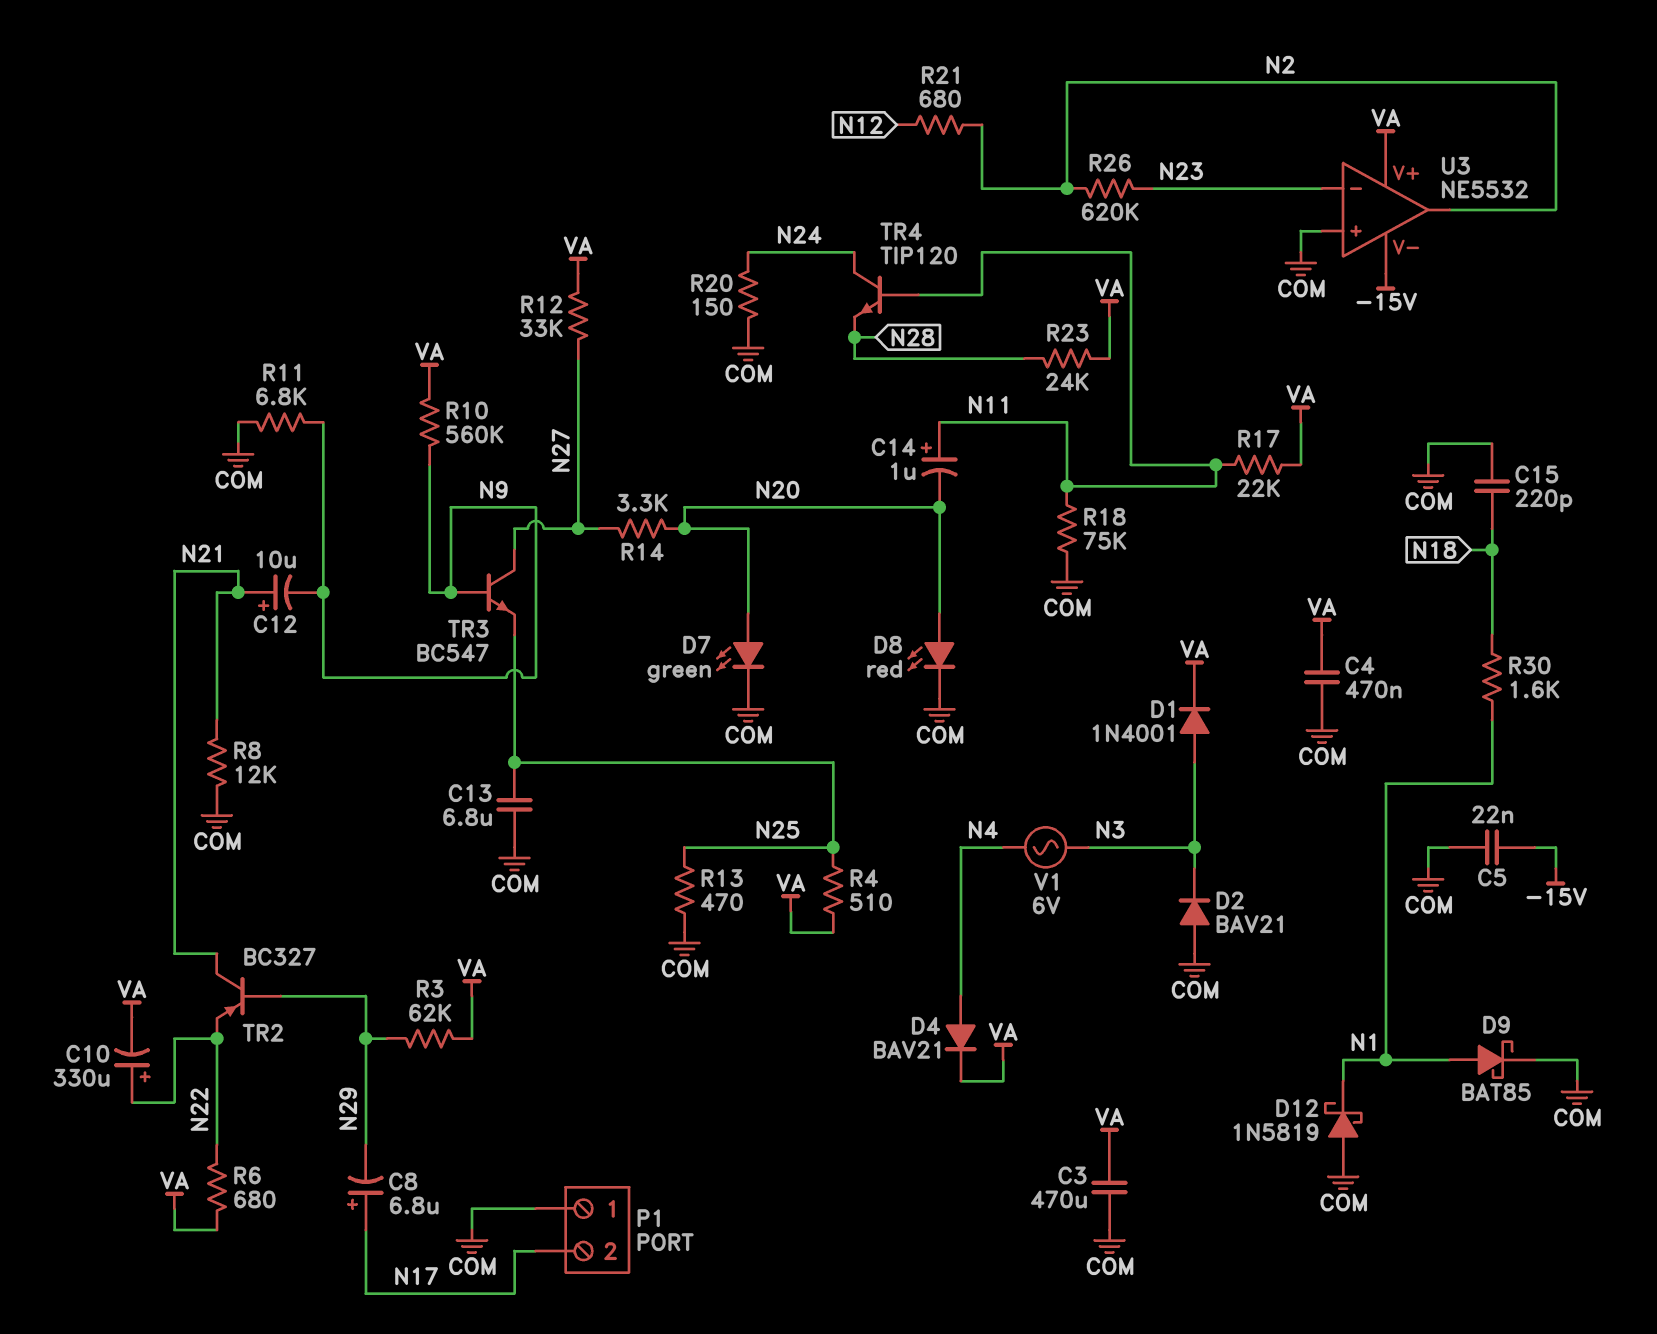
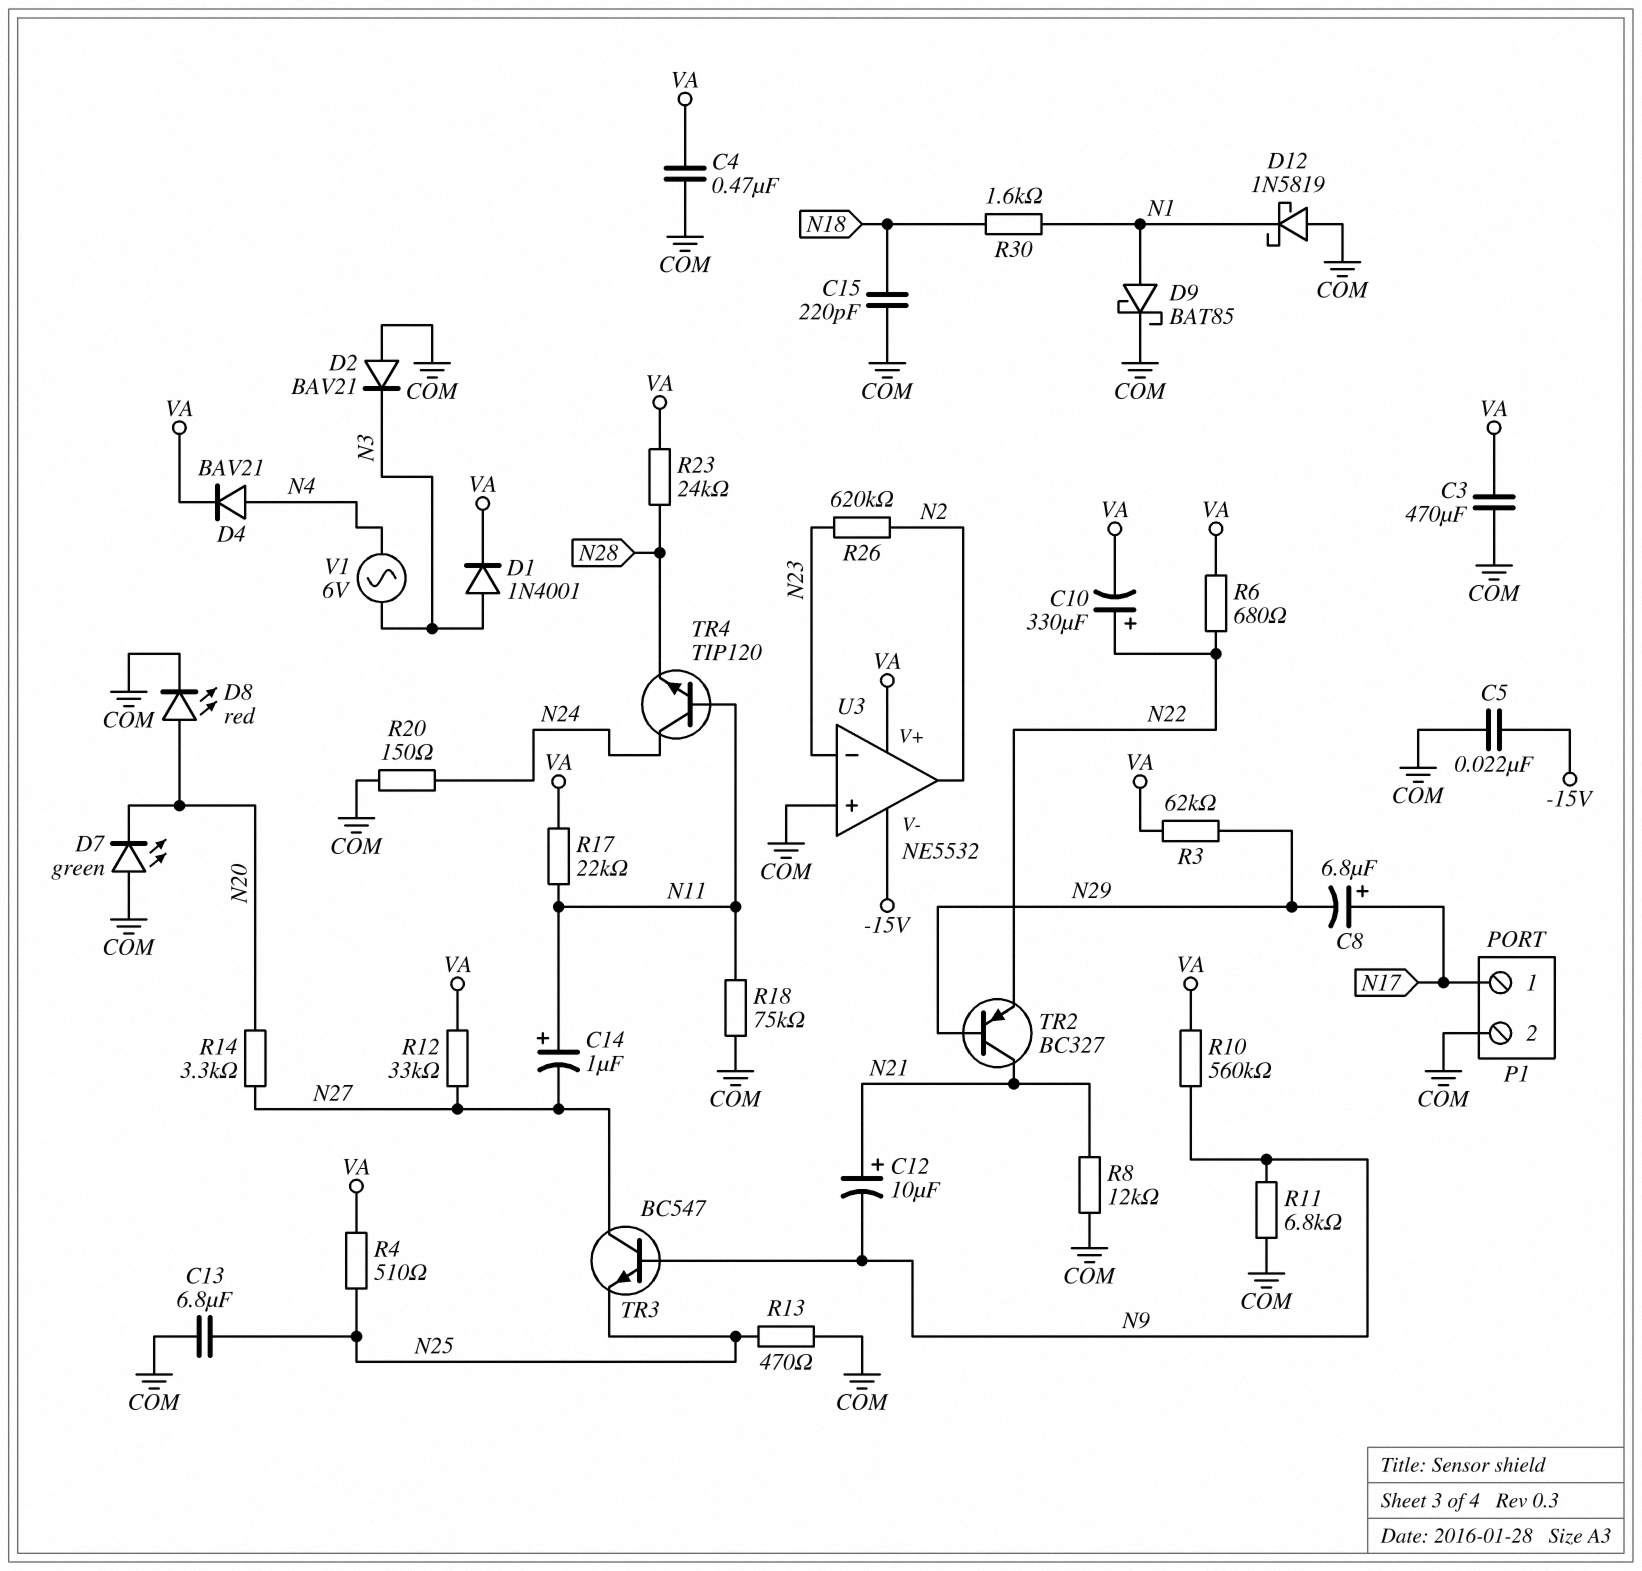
C14: 1uF (plus N11, minus N20) -> 1uF (plus N11, minus N27)
D7: LED green (A N20, K COM) -> LED green (A COM, K N20)
P1 pin 1: COM -> N17
P1 pin 2: N17 -> COM
R21: 680 (N2, N12) -> none

